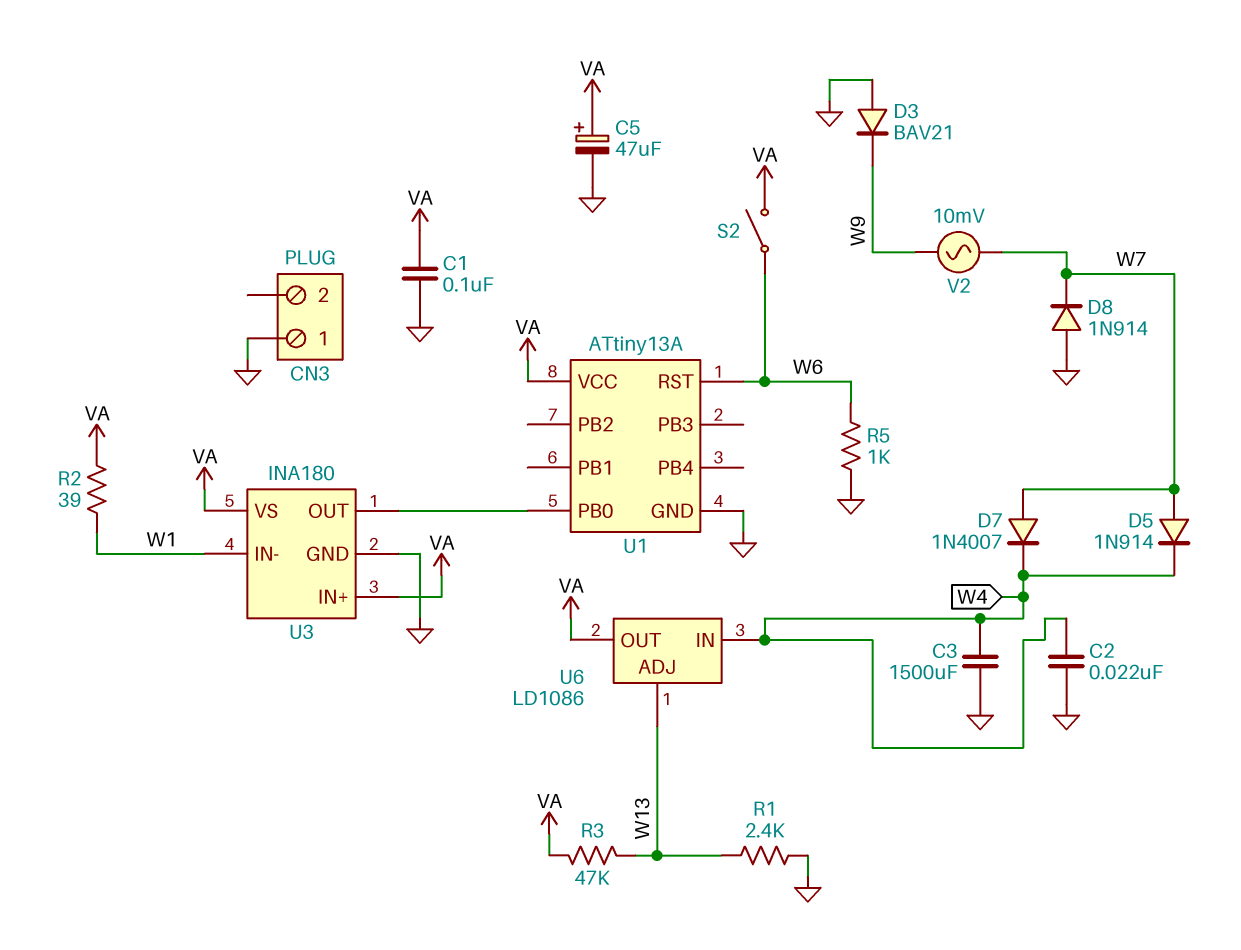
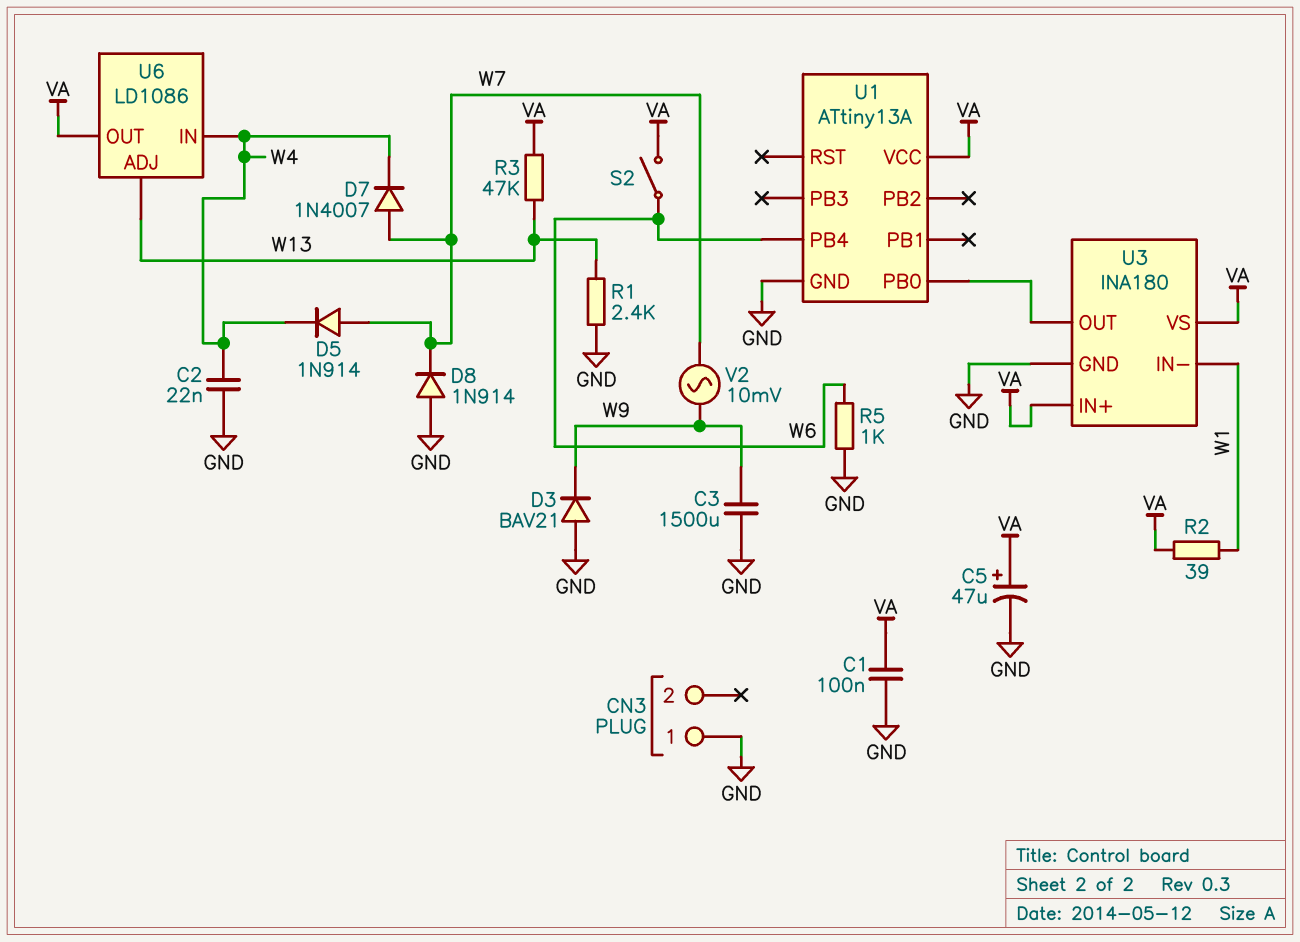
C3: 1500uF (GND, W4) -> 1500uF (GND, W9)
U1 pin PB4: none -> W6
U1 pin RST: W6 -> none

